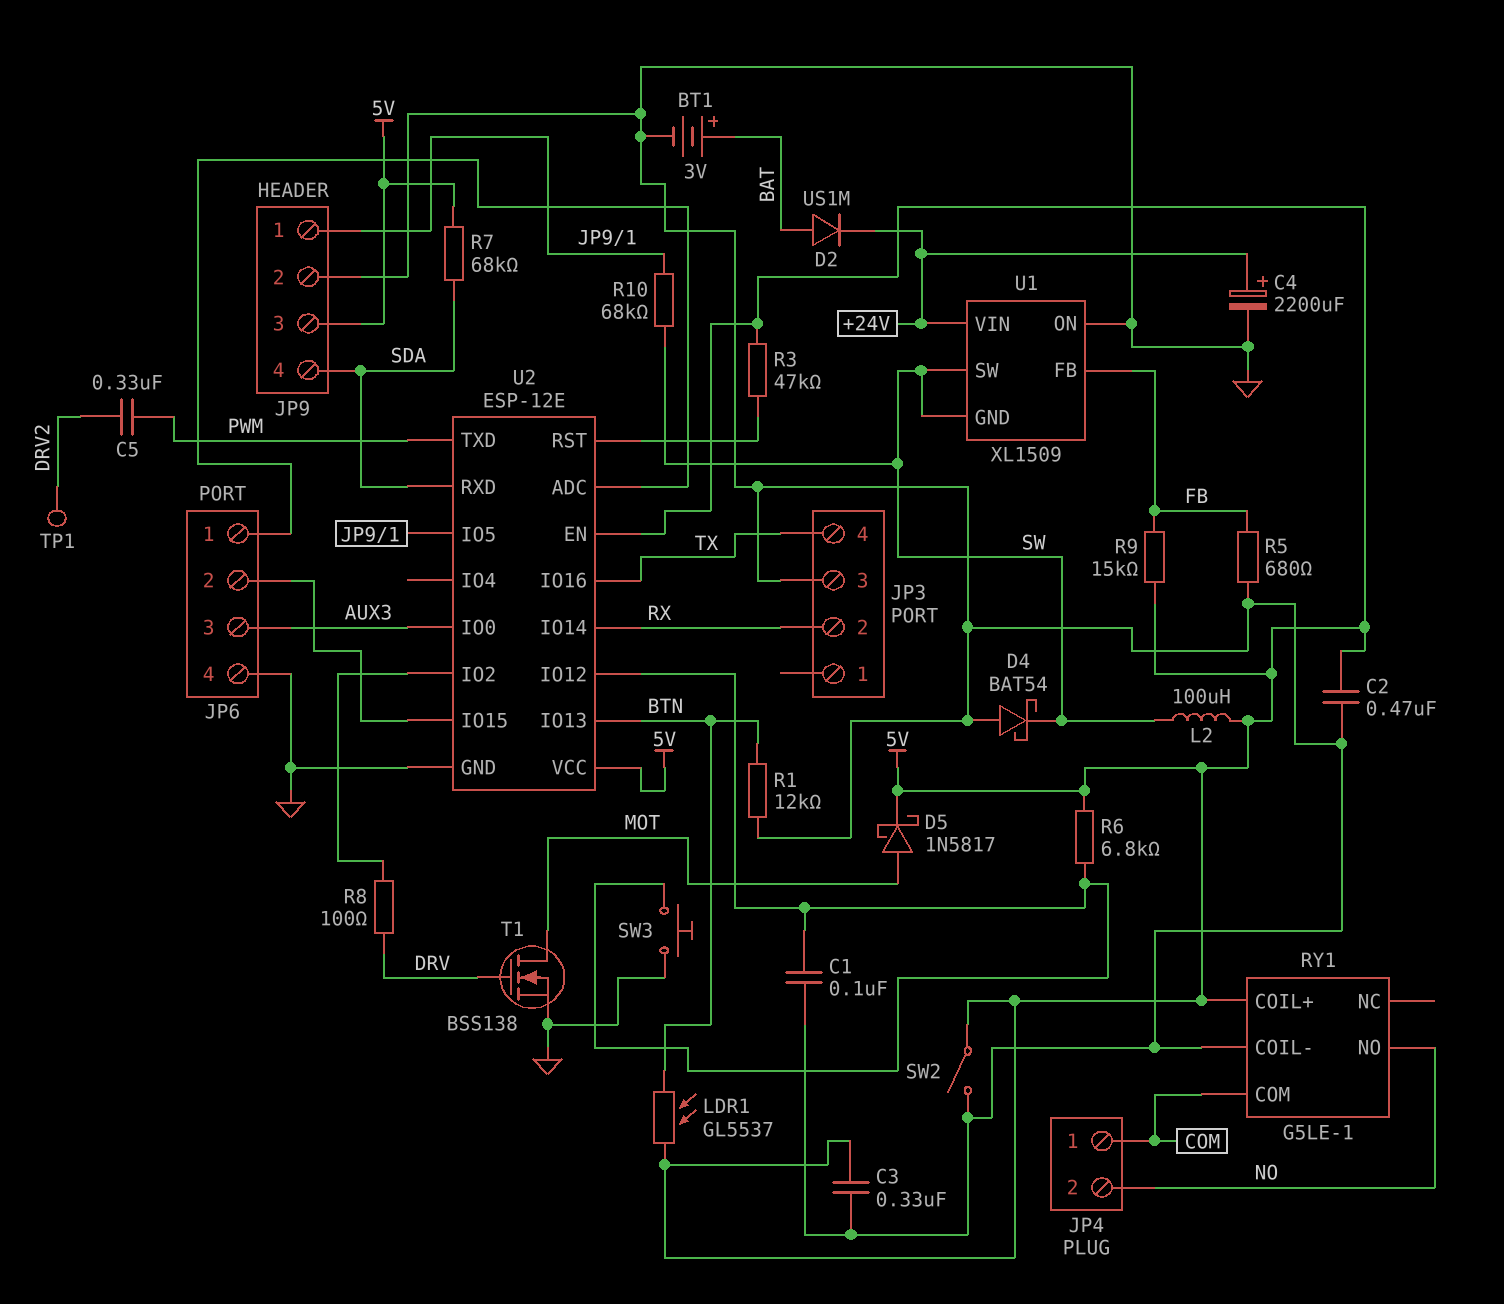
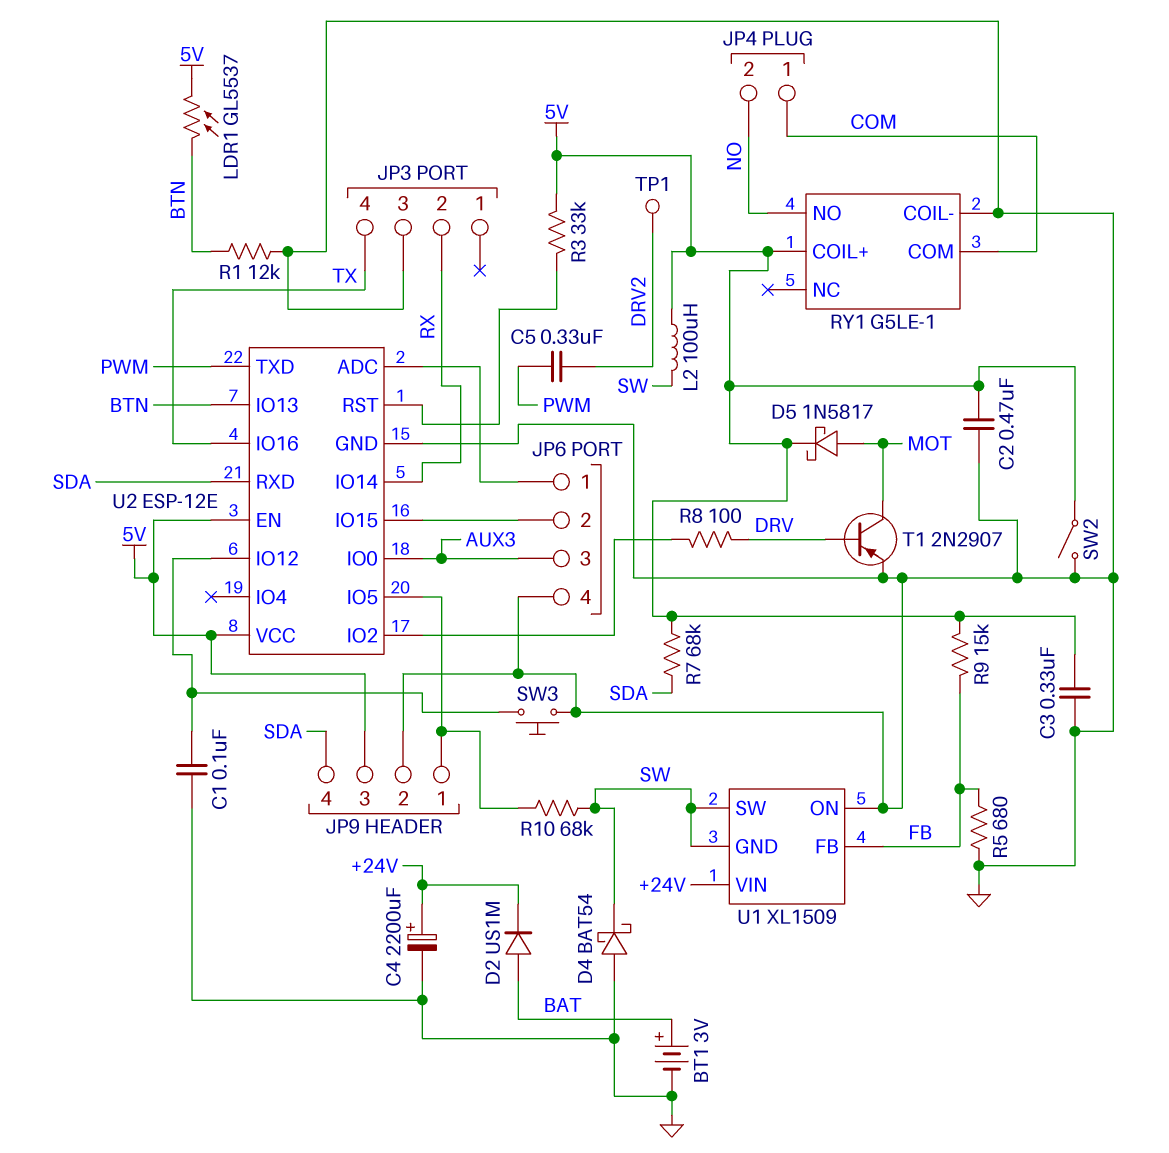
R3: 47k (5V, U2/RST) -> 33k (5V, U2/RST)
R6: 6.8k (5V, U2/IO12) -> none
T1: NMOS BSS138 (G DRV, D MOT, S GND) -> PNP 2N2907 (B DRV, C MOT, E GND)

